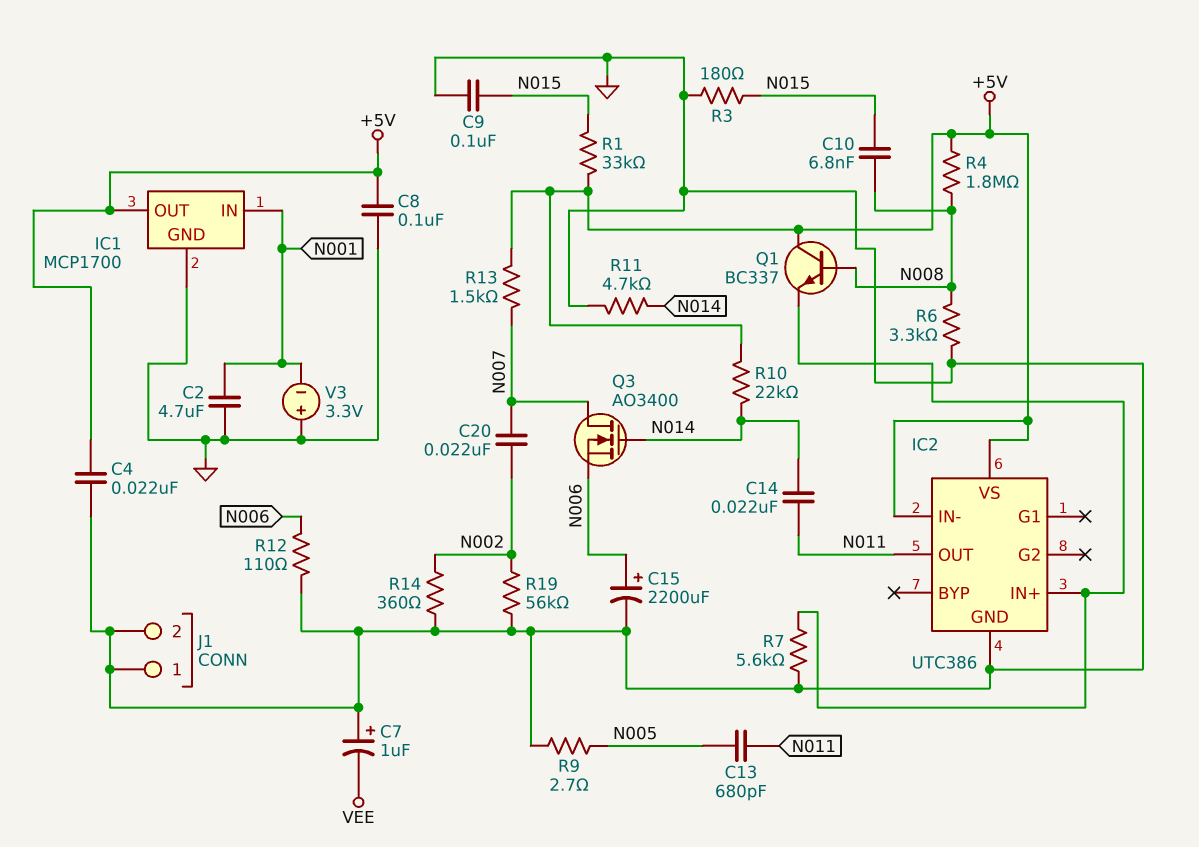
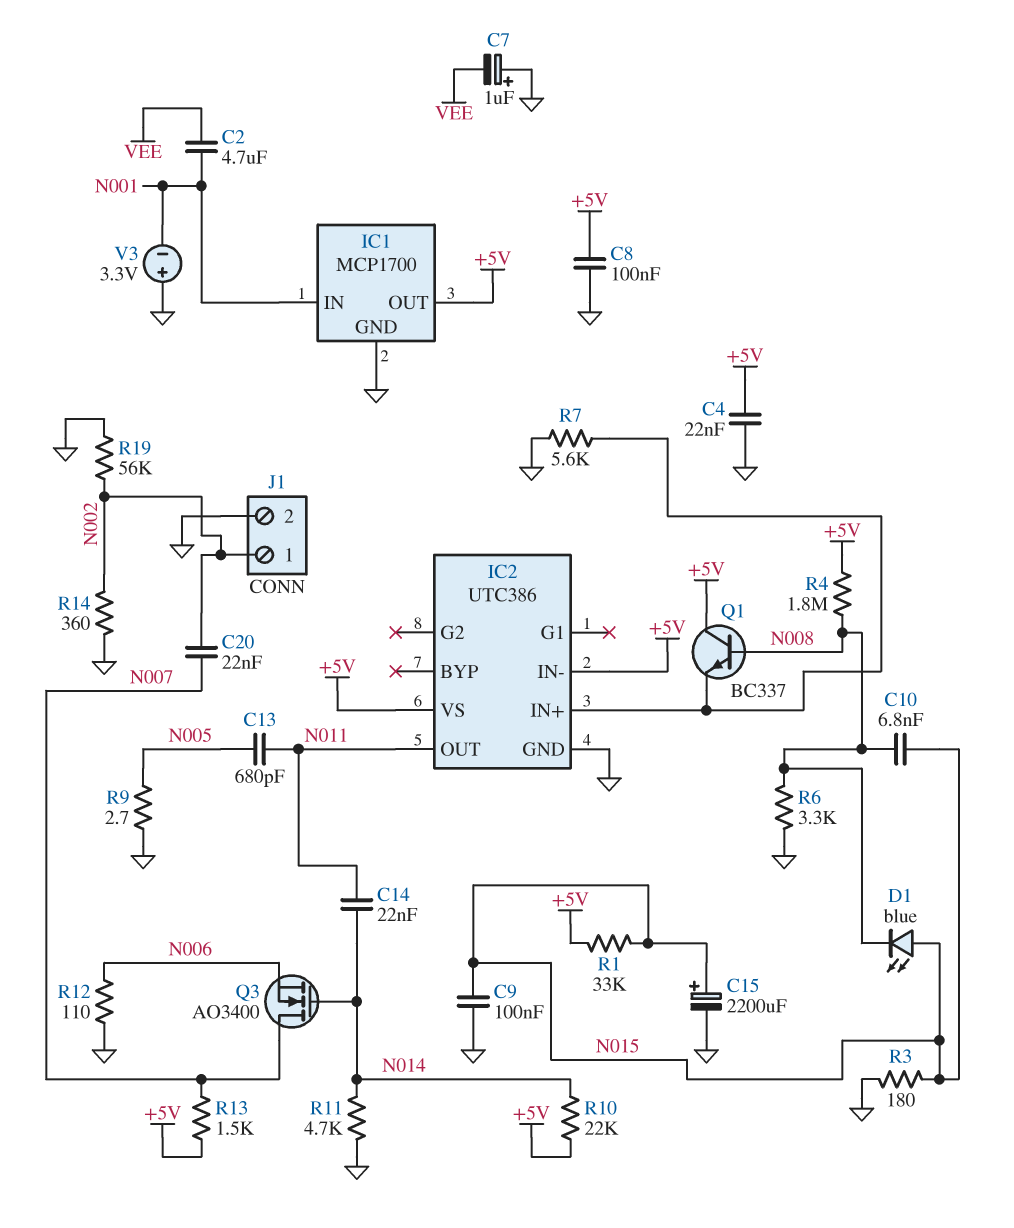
C2: 4.7uF (GND, N001) -> 4.7uF (N001, VEE)
C15: 2200uF (plus N006, minus GND) -> 2200uF (plus N015, minus GND)
D1: none -> LED blue (A N015, K N008)
J1 pin 1: GND -> N002

